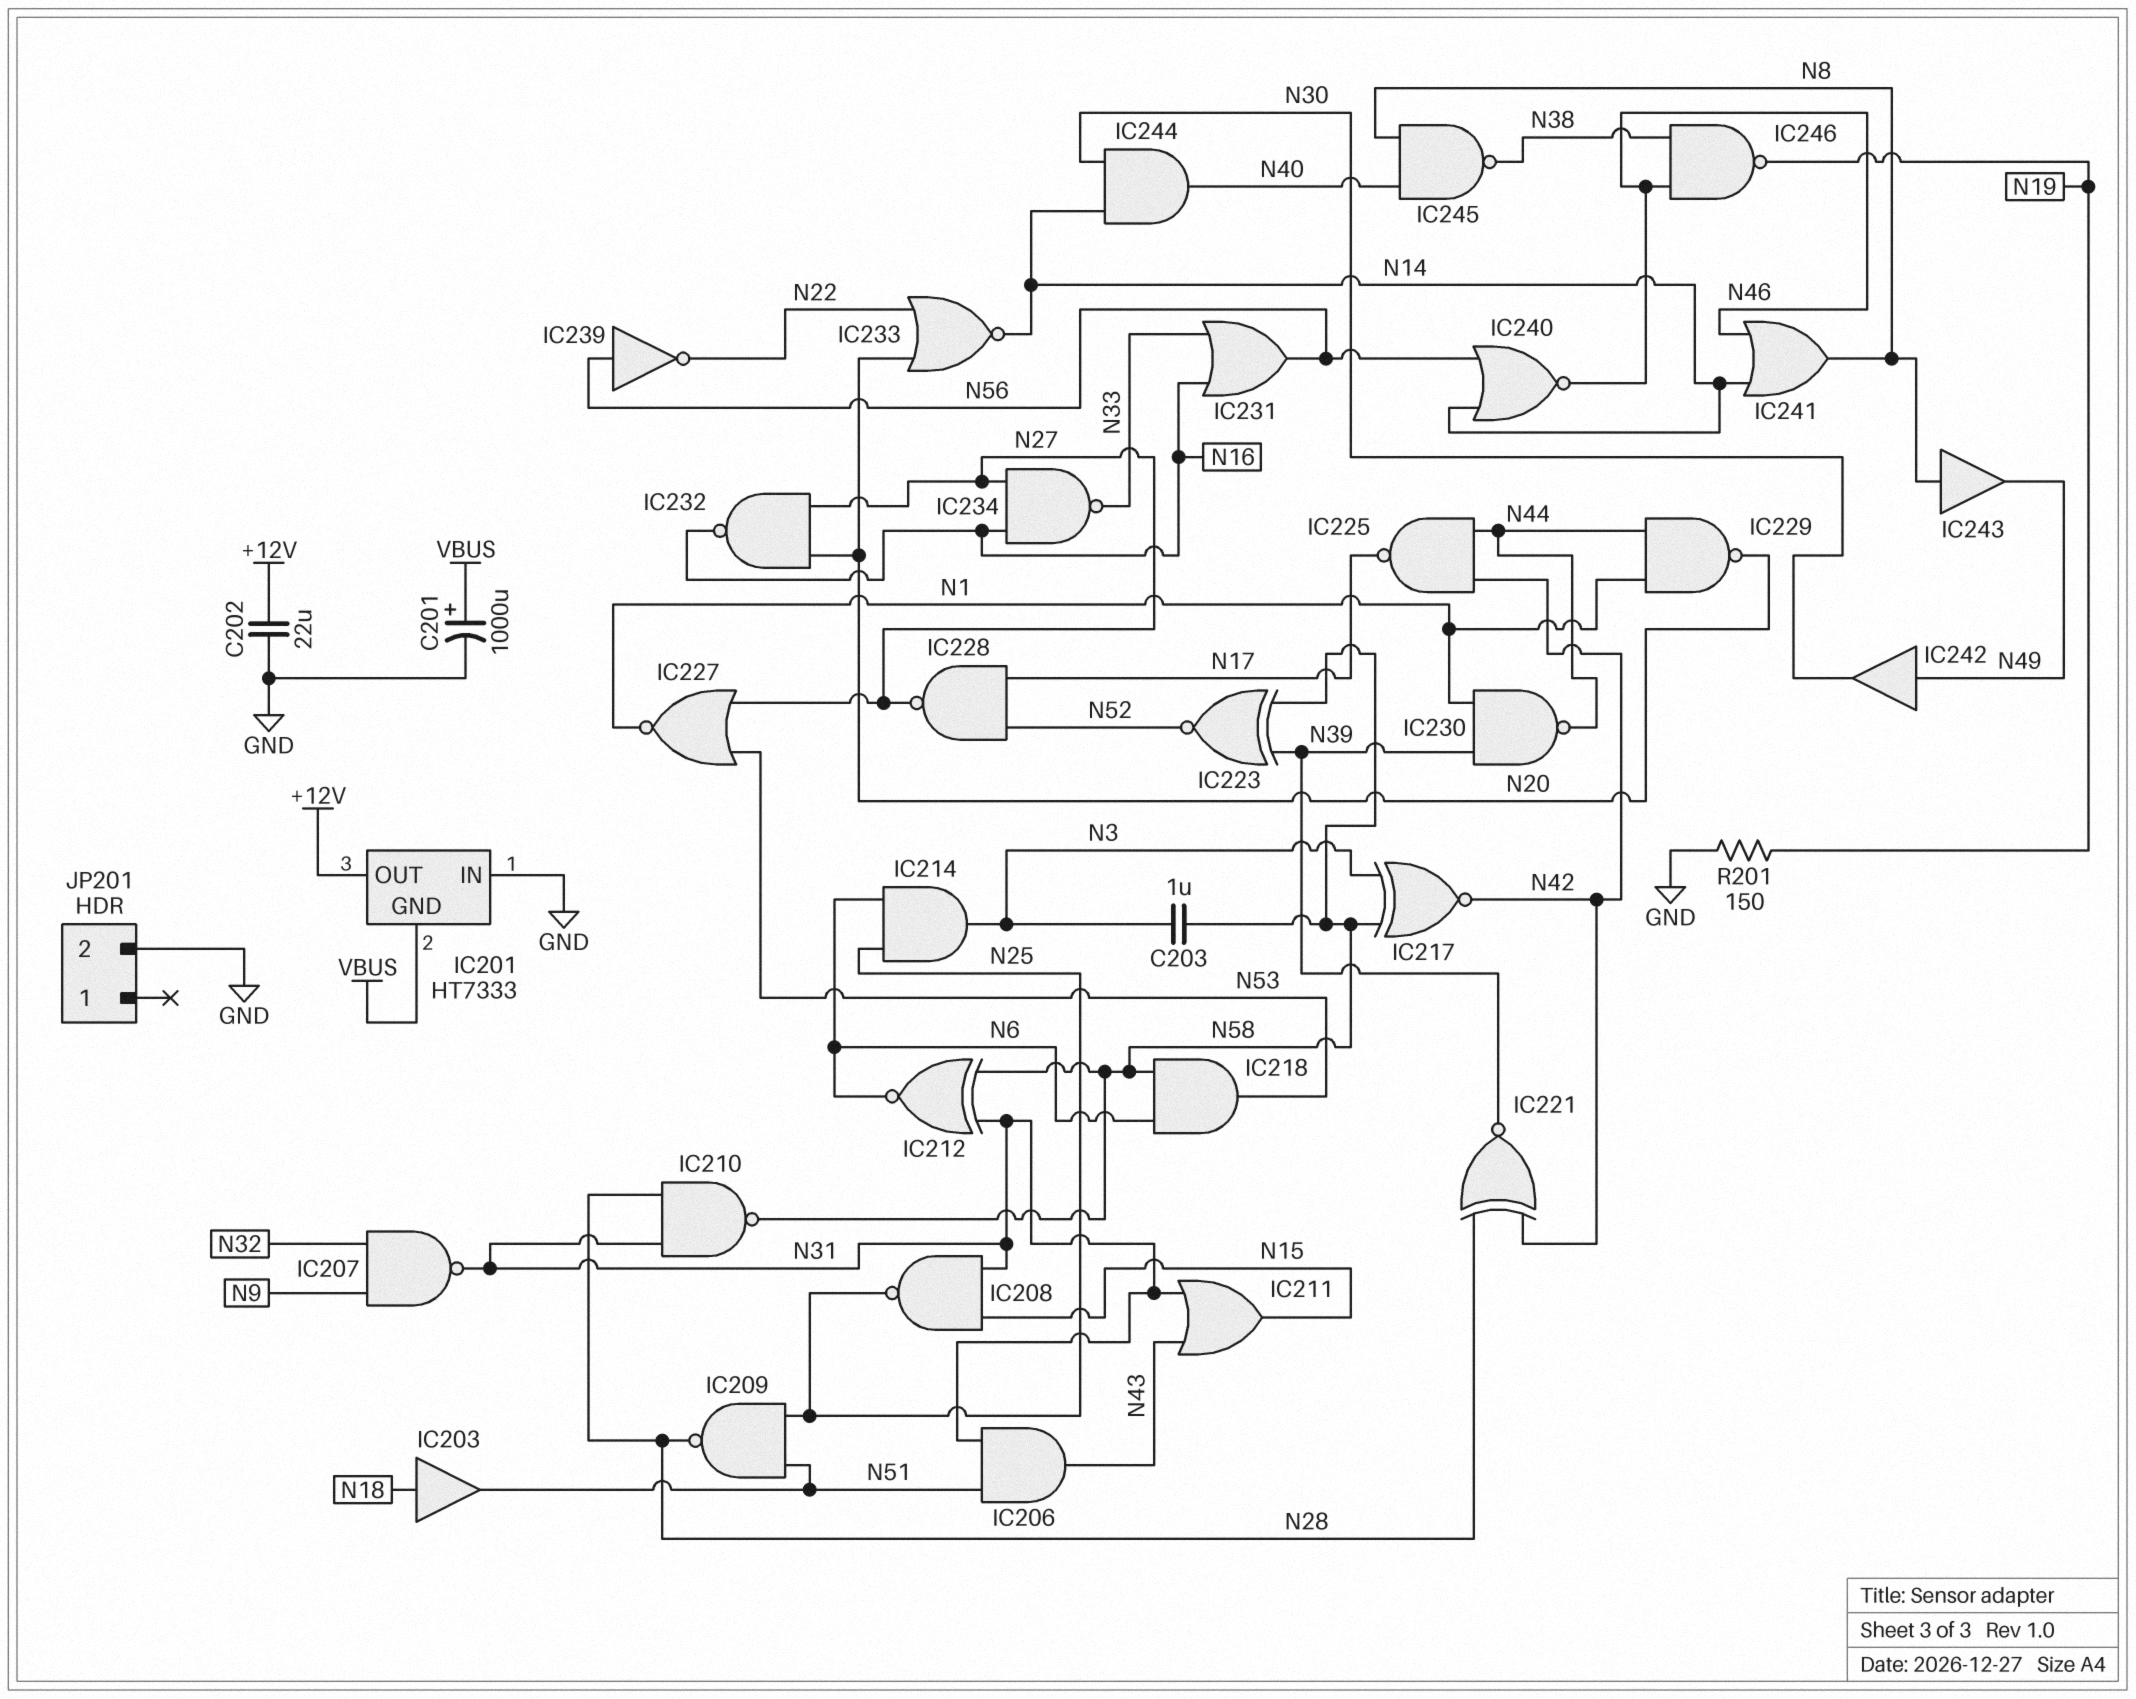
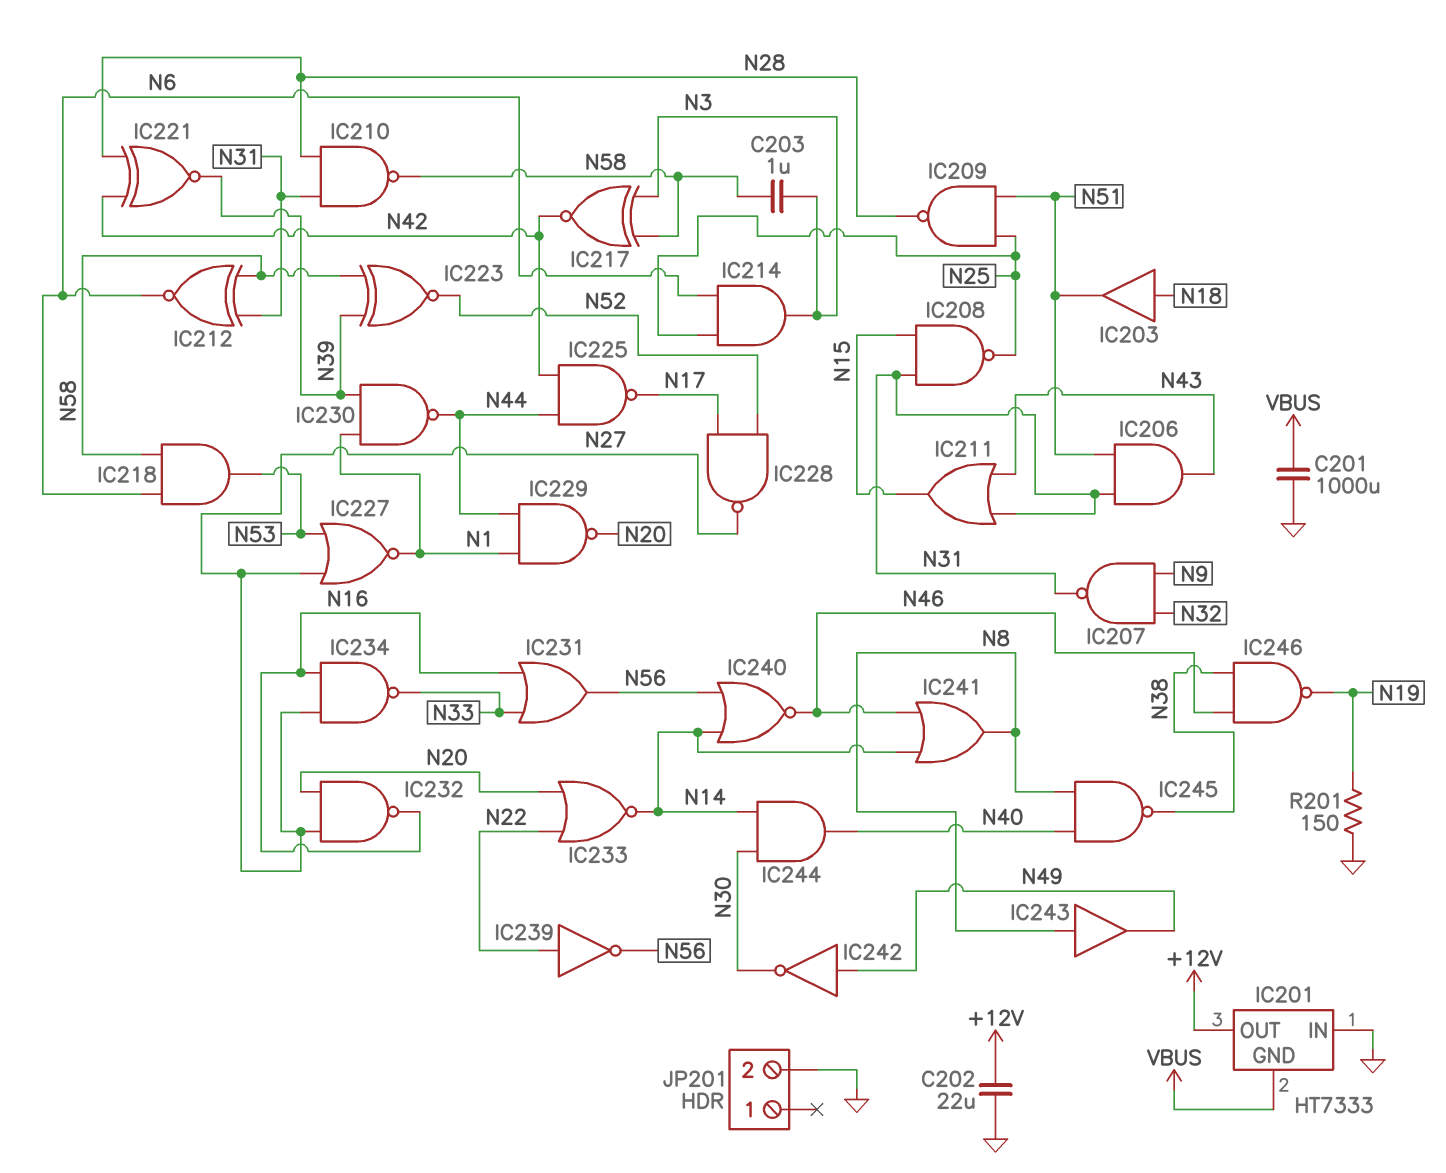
C201: 1000uF (plus VBUS, minus GND) -> 1000uF (GND, VBUS)
IC239: NOT (in N56, out N22) -> NOT (in N22, out N56)
IC242: buffer (in N49, out N30) -> NOT (in N49, out N30)

